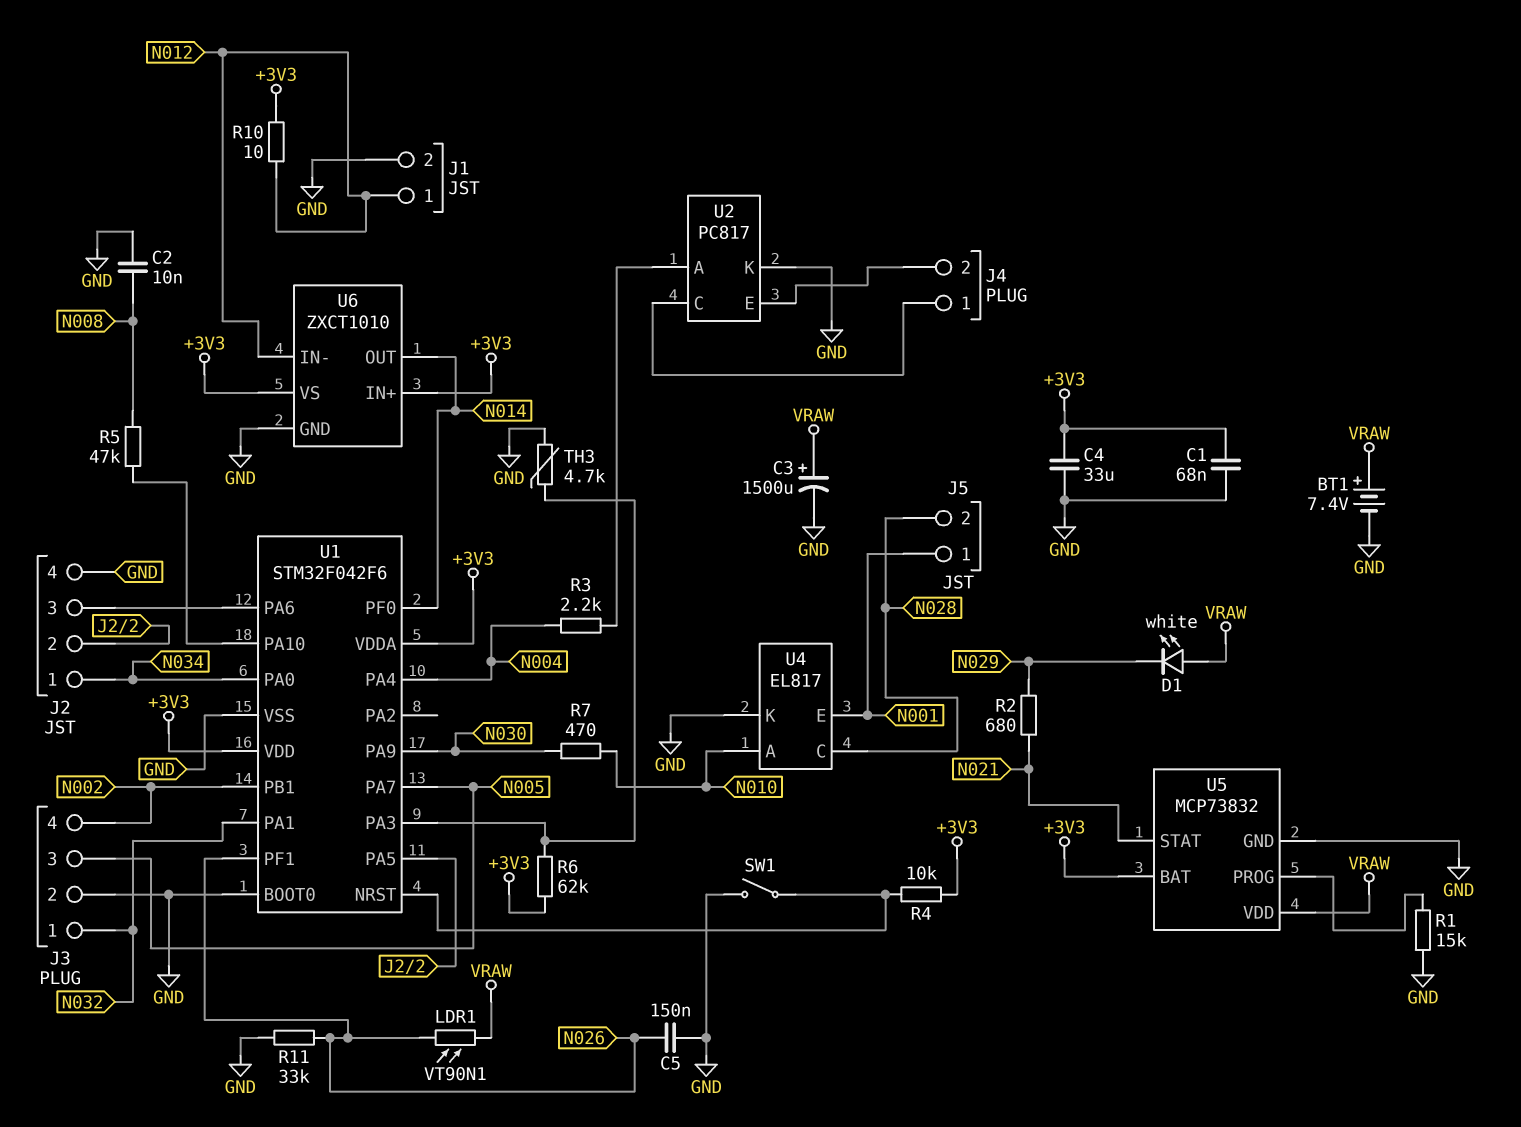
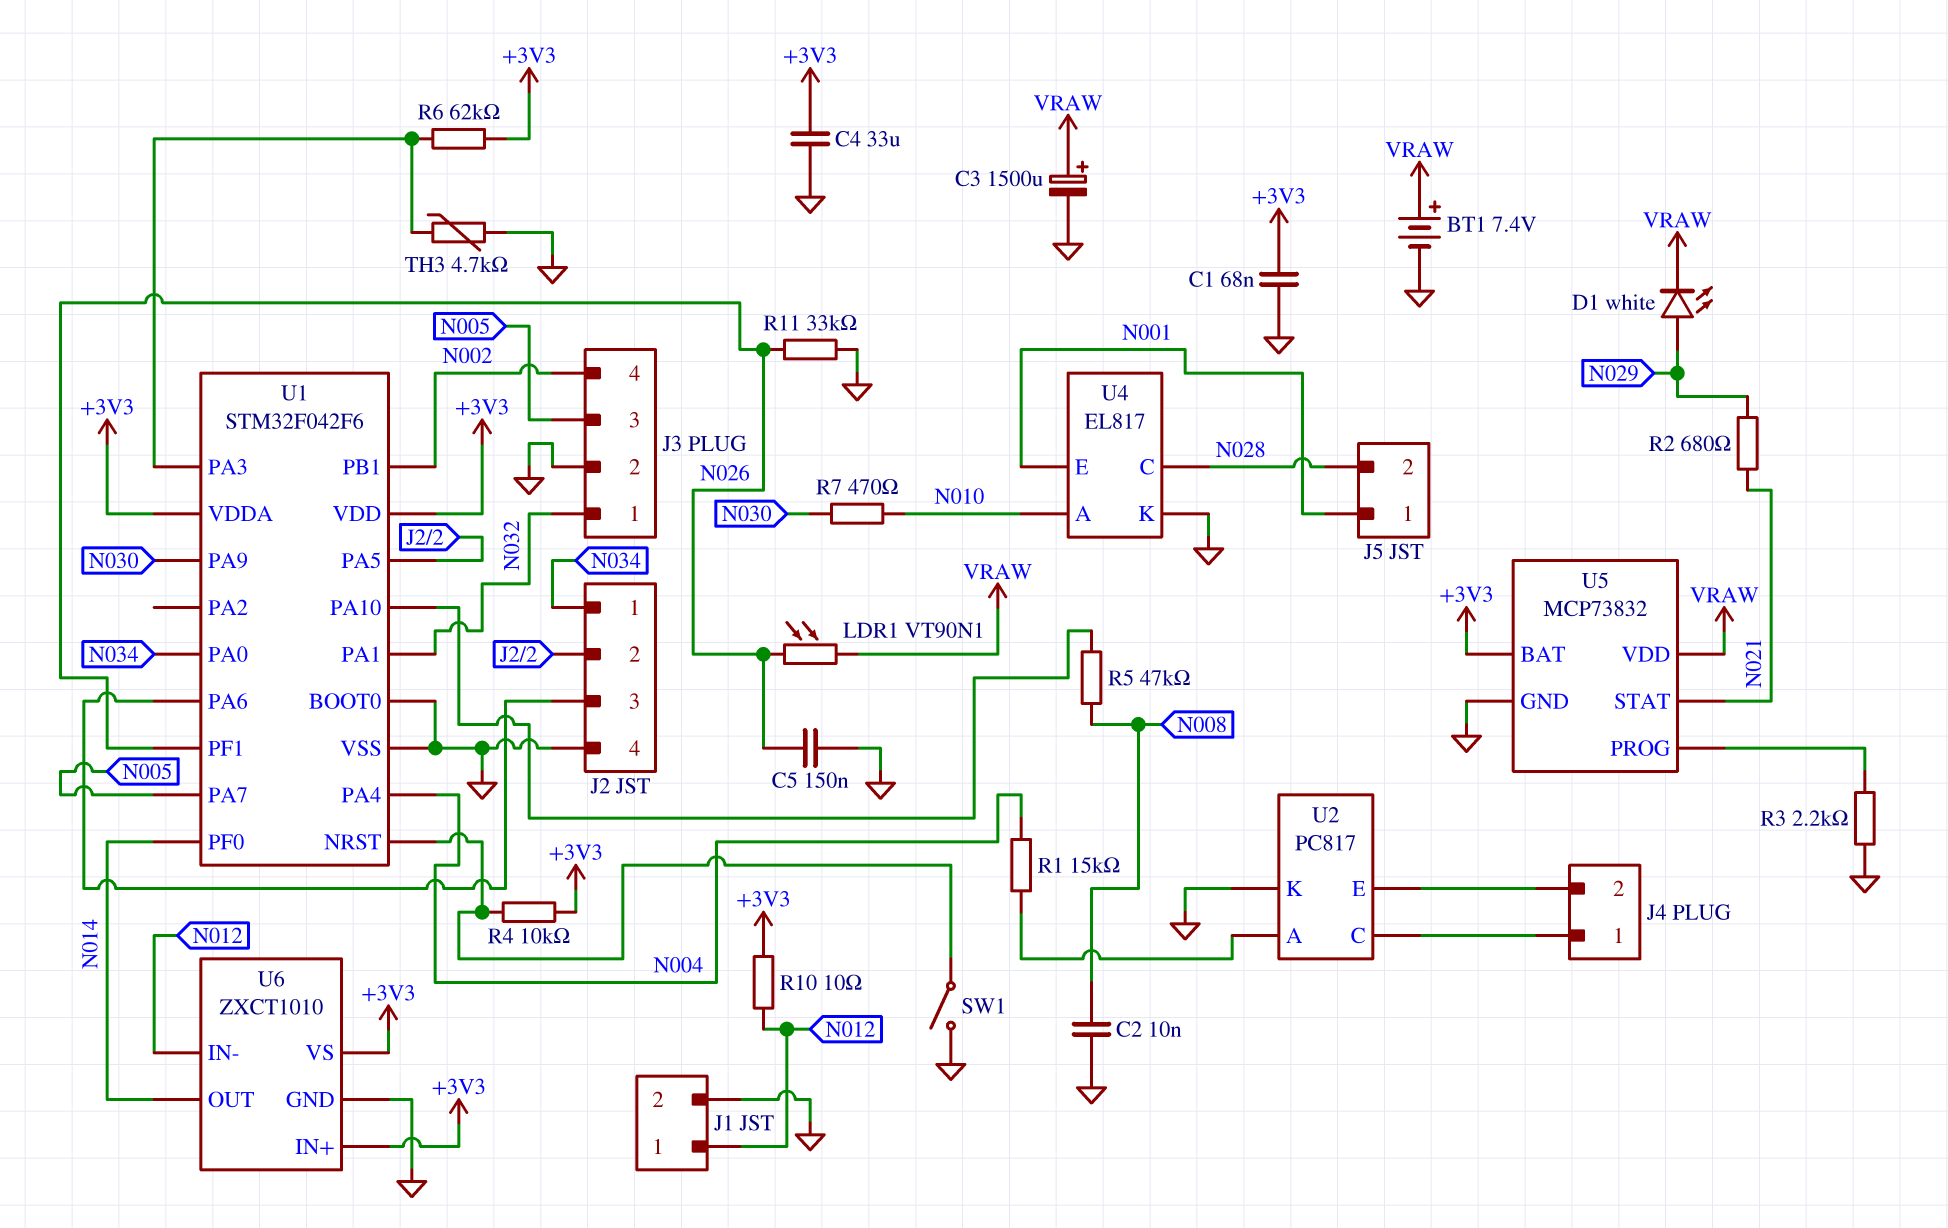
D1: LED white (A VRAW, K N029) -> LED white (A N029, K VRAW)
R1: 15k (GND, U5/PROG) -> 15k (N004, U2/A)
R3: 2.2k (N004, U2/A) -> 2.2k (GND, U5/PROG)

